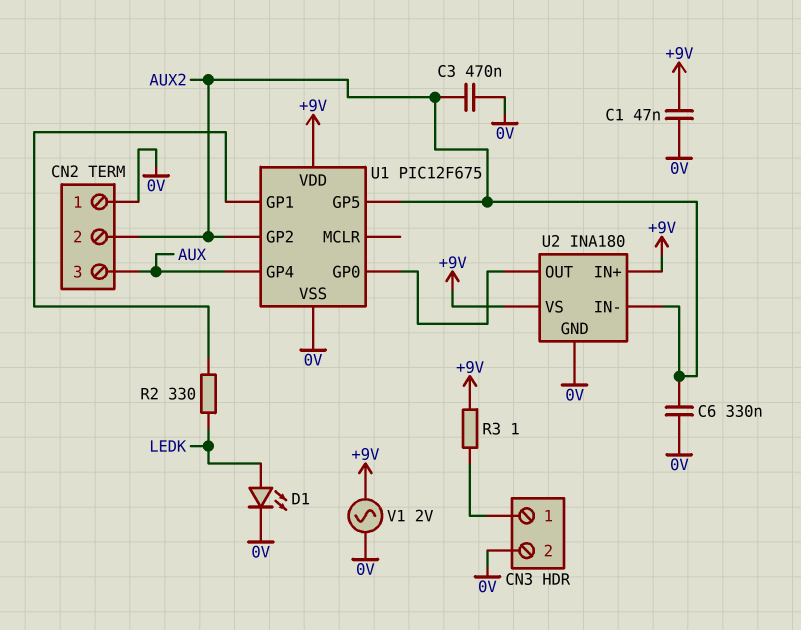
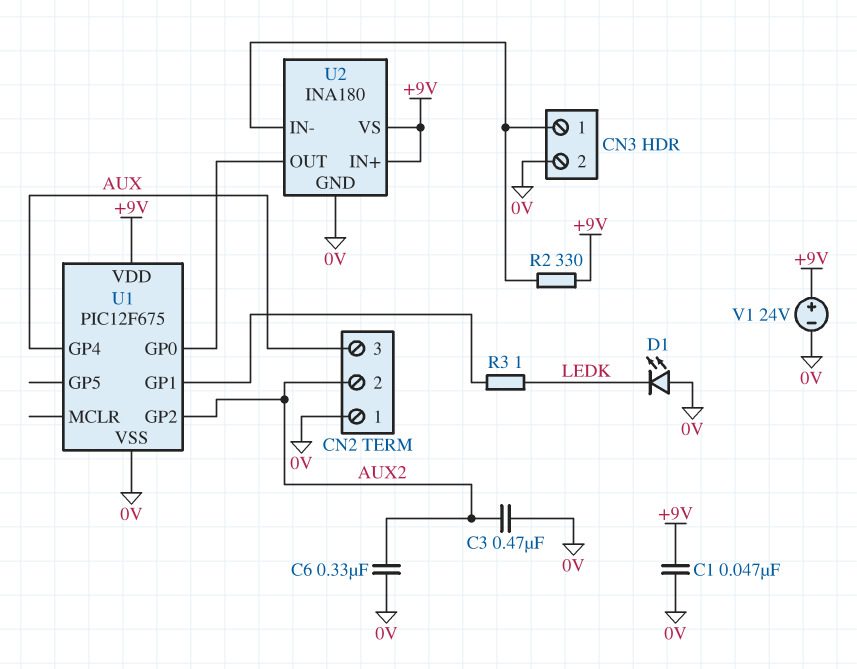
D1: LED (A LEDK, K 0V) -> LED (A 0V, K LEDK)
R2: 330 (LEDK, U1/GP1) -> 330 (+9V, CN3/1)
R3: 1 (+9V, CN3/1) -> 1 (LEDK, U1/GP1)
U1 pin GP5: AUX2 -> none
U2 pin IN-: AUX2 -> CN3/1
V1: AC 2V (+9V, 0V) -> 24V (plus +9V, minus 0V)

